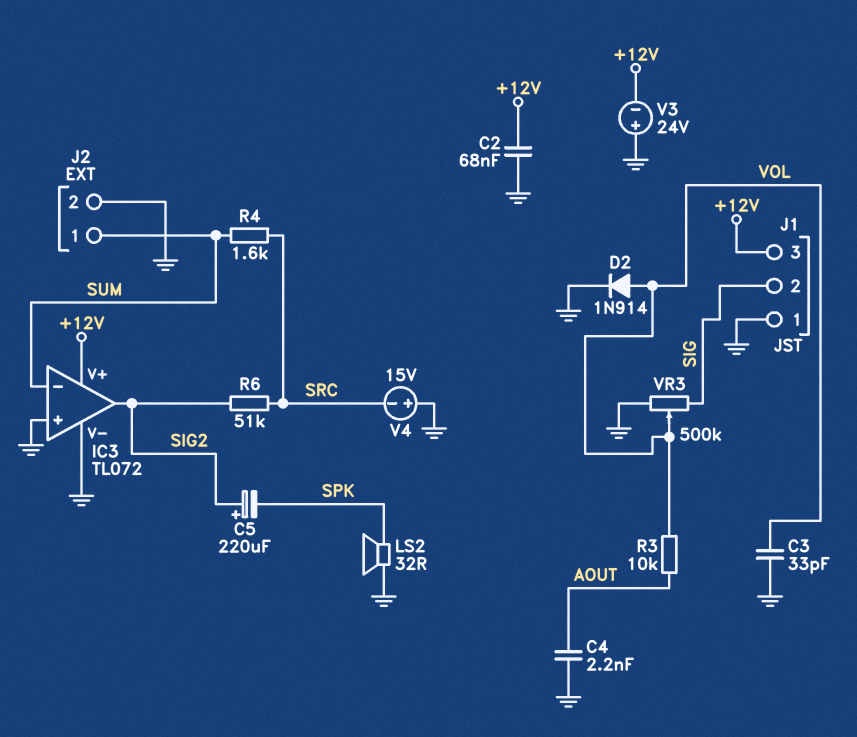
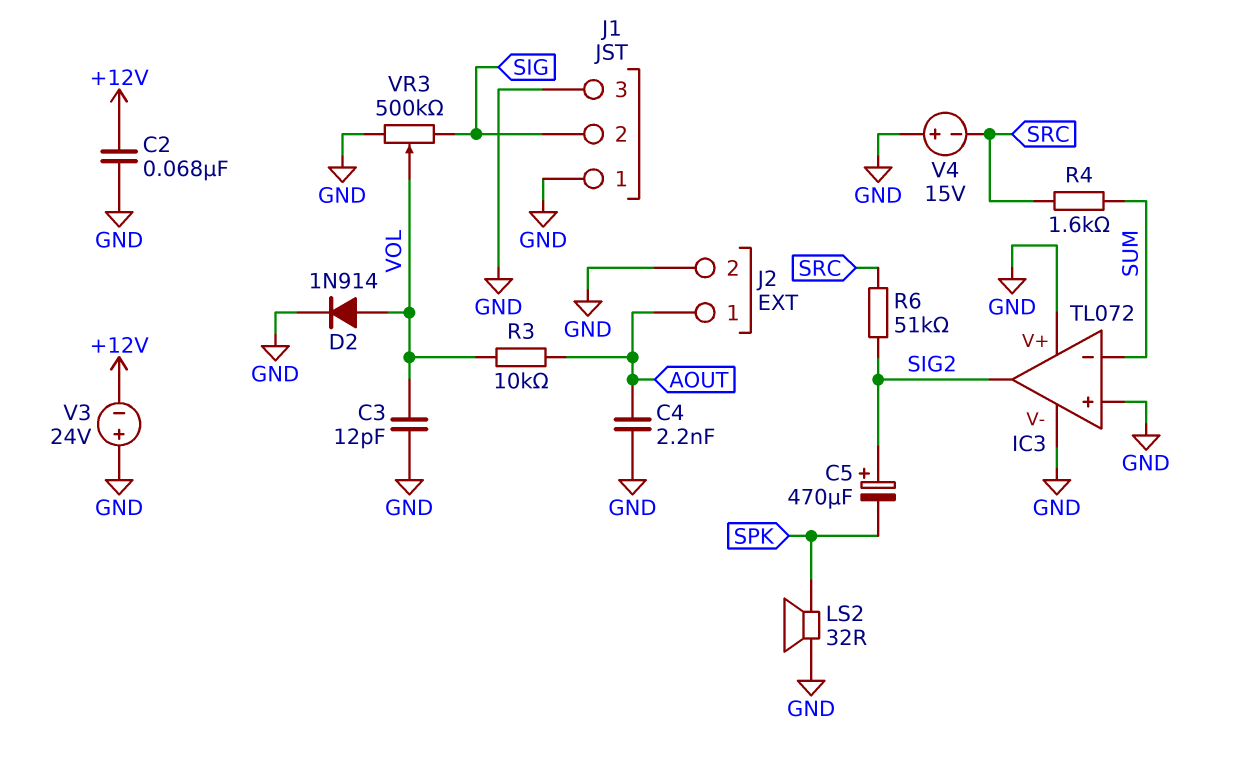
C3: 33pF (GND, VOL) -> 12pF (GND, VOL)
C5: 220uF (plus SIG2, minus SPK) -> 470uF (plus SIG2, minus SPK)
IC3 pin V+: +12V -> GND
J1 pin 3: +12V -> GND
J2 pin 1: SUM -> AOUT

